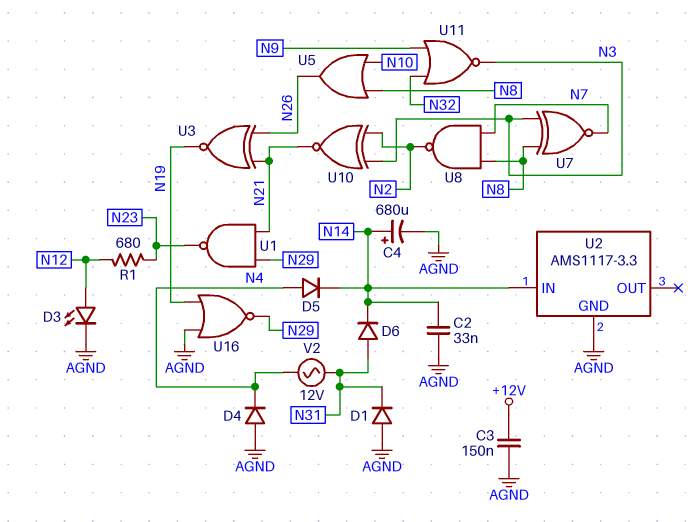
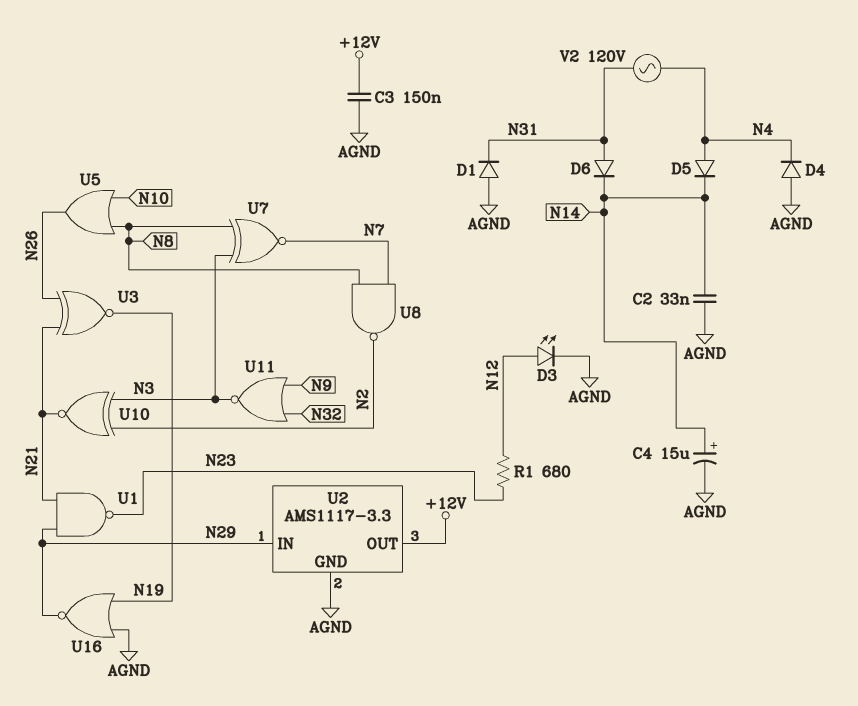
C4: 680uF (plus N14, minus AGND) -> 15uF (plus N14, minus AGND)
U2 pin IN: N14 -> N29
U2 pin OUT: none -> +12V
V2: AC 12V (N4, N31) -> AC 120V (N4, N31)

